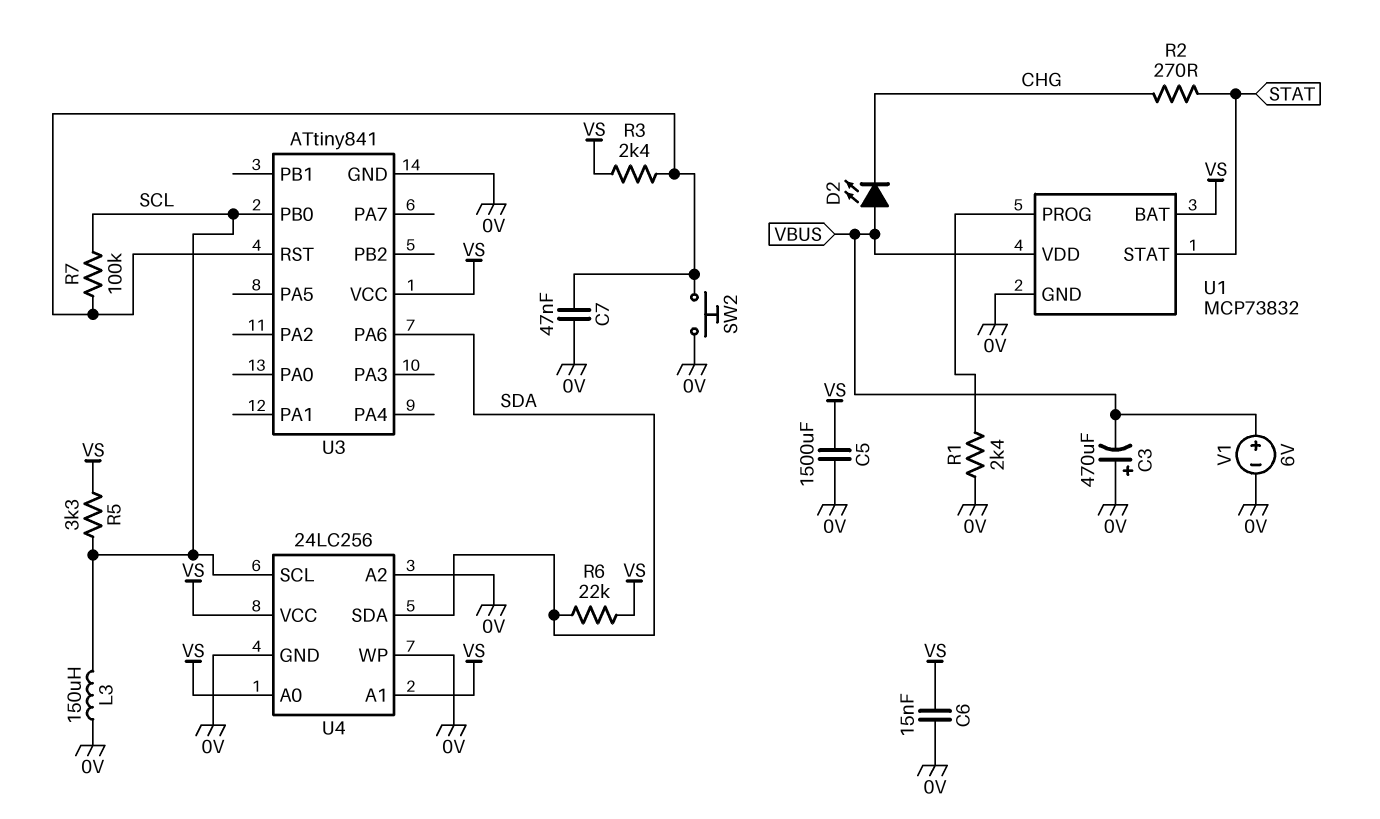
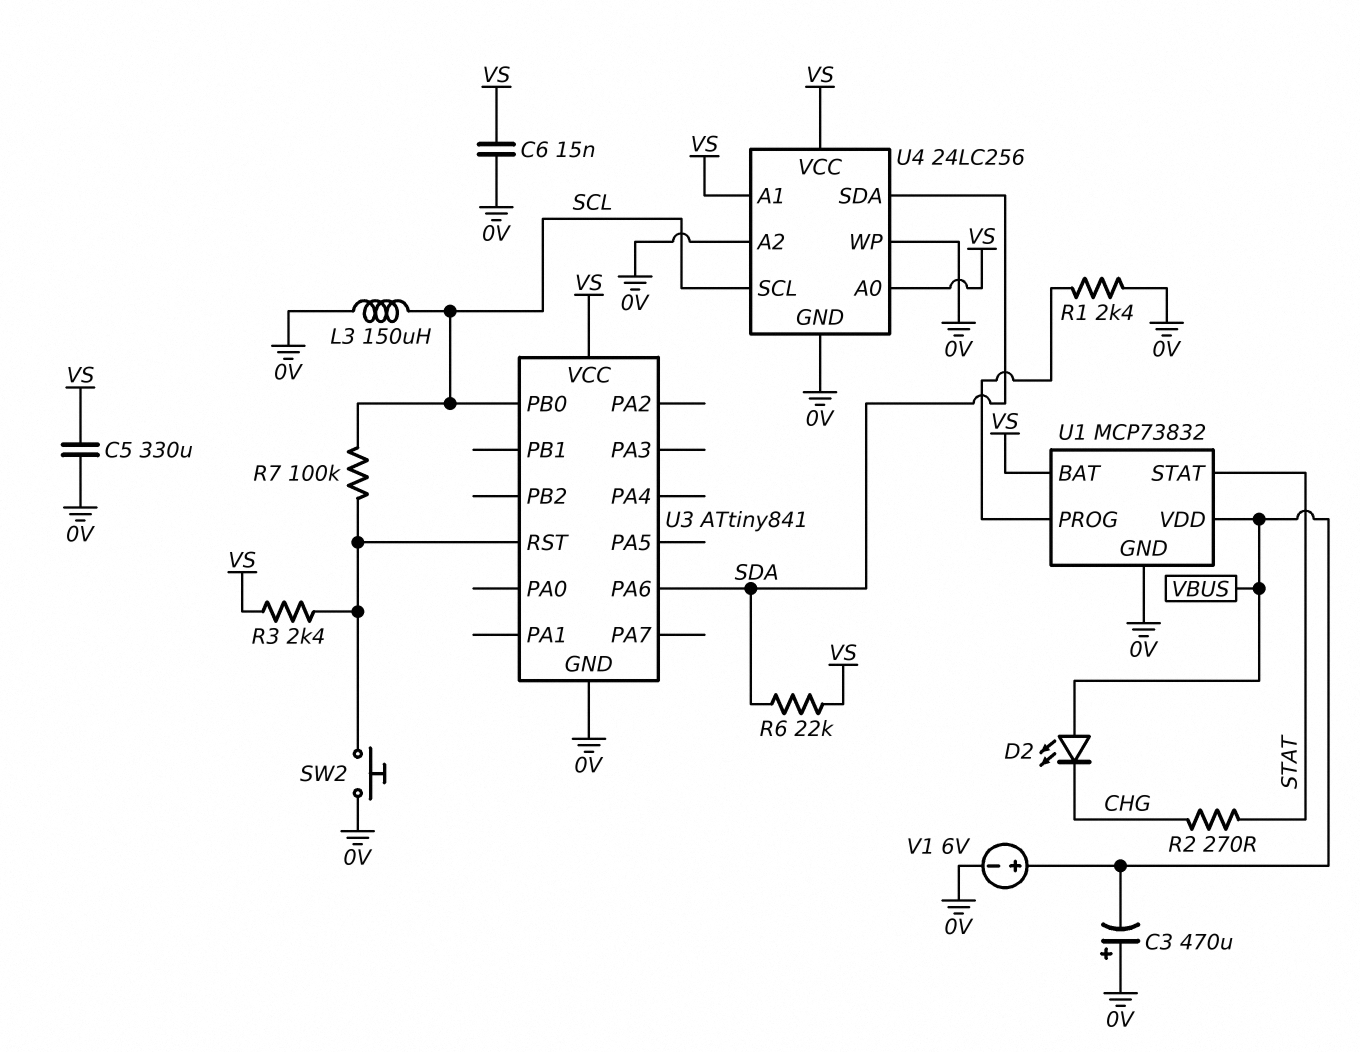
C5: 1500uF (0V, VS) -> 330uF (0V, VS)
C7: 47nF (0V, U3/RST) -> none
R5: 3.3k (SCL, VS) -> none

